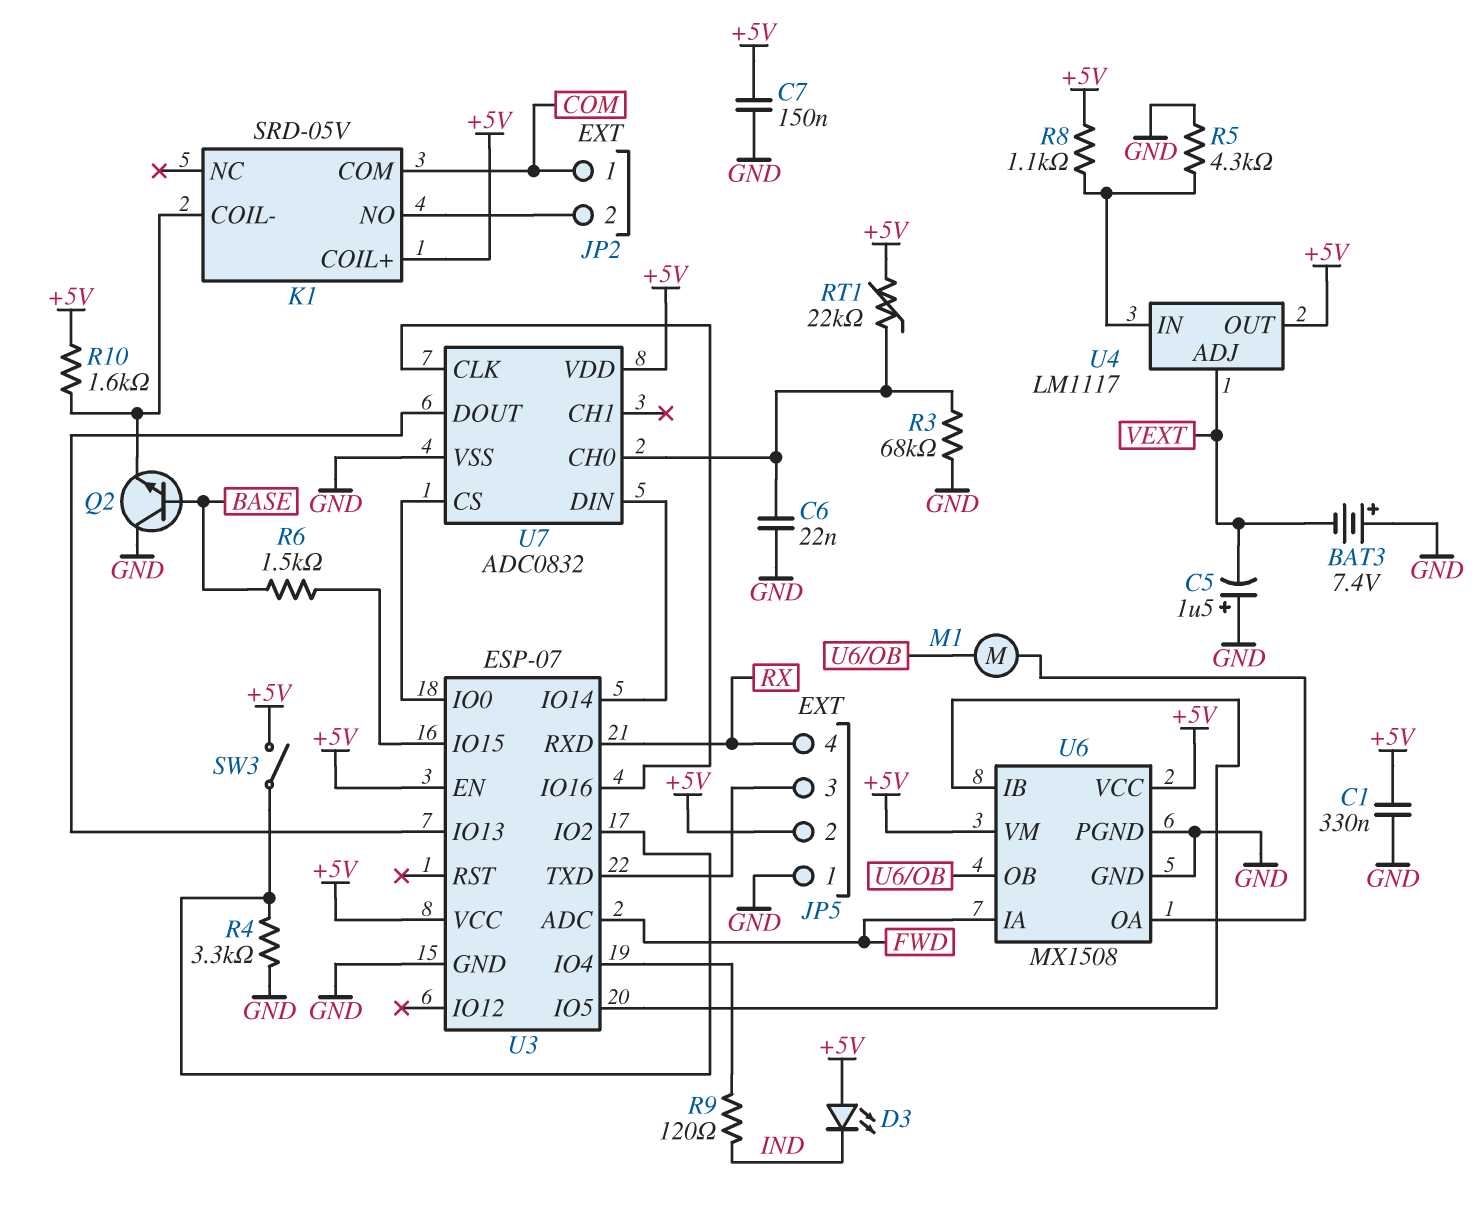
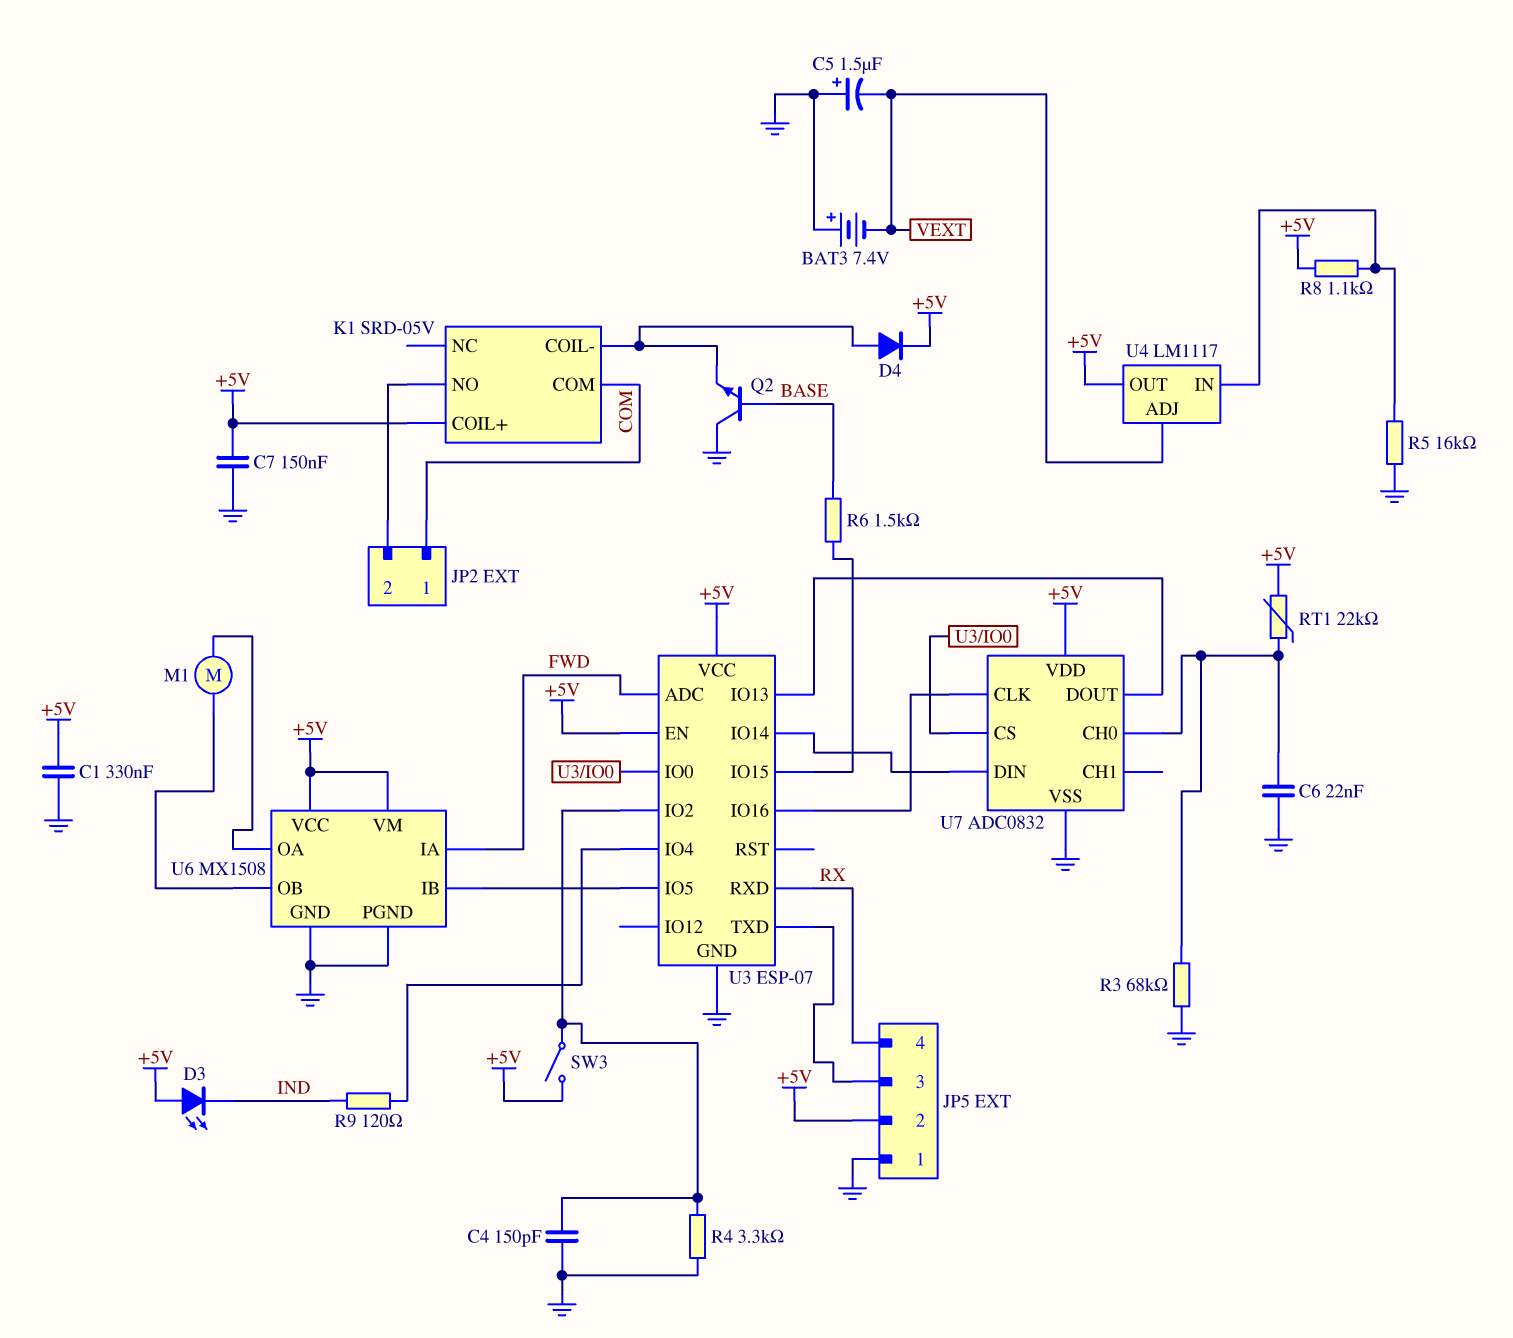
C4: none -> 150pF (GND, U3/IO2)
D4: none -> diode (A K1/COIL-, K +5V)
R5: 4.3k (GND, U4/IN) -> 16k (GND, U4/IN)
R10: 1.6k (+5V, K1/COIL-) -> none

